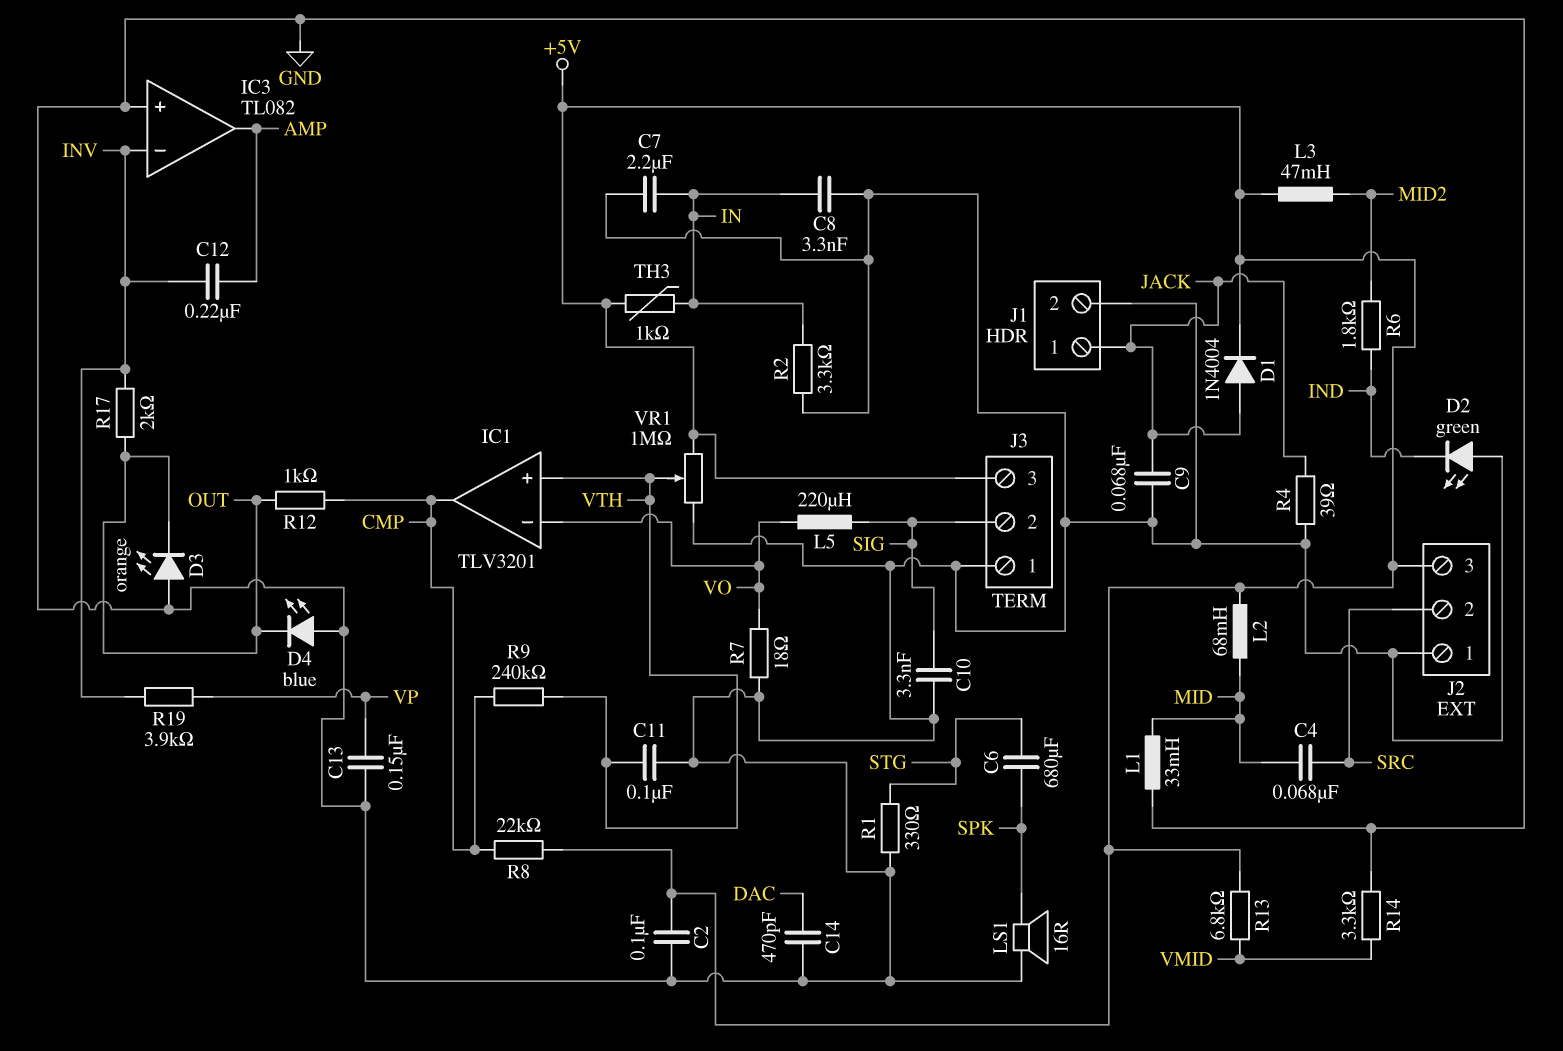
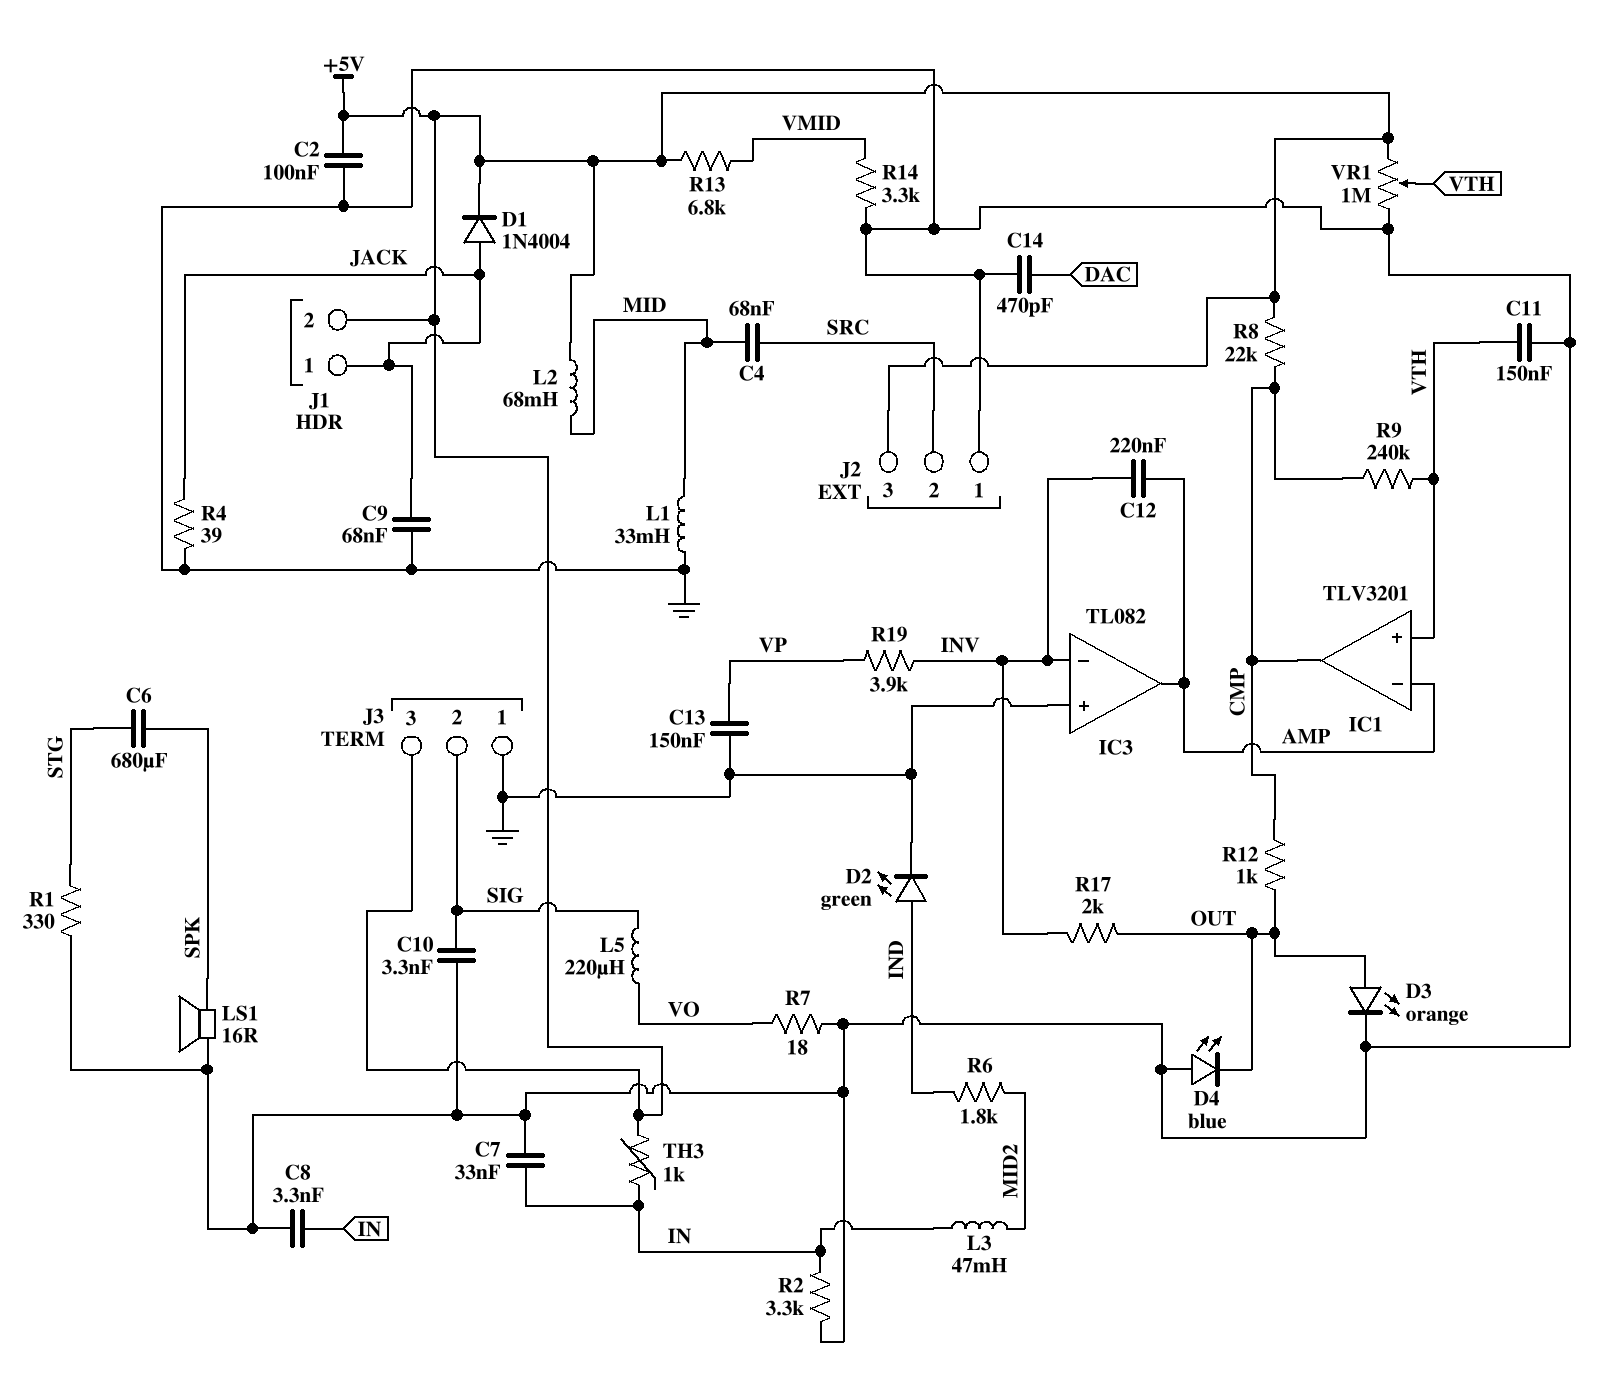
C7: 2.2uF (GND, IN) -> 33nF (GND, IN)
C11: 100nF (GND, VTH) -> 150nF (GND, VTH)
D2: LED green (A GND, K IND) -> LED green (A IND, K GND)
D3: LED orange (A GND, K OUT) -> LED orange (A OUT, K GND)
IC1 pin in-: VO -> AMP
J1 pin 2: GND -> +5V
L3: 47mH (+5V, MID2) -> 47mH (IN, MID2)

